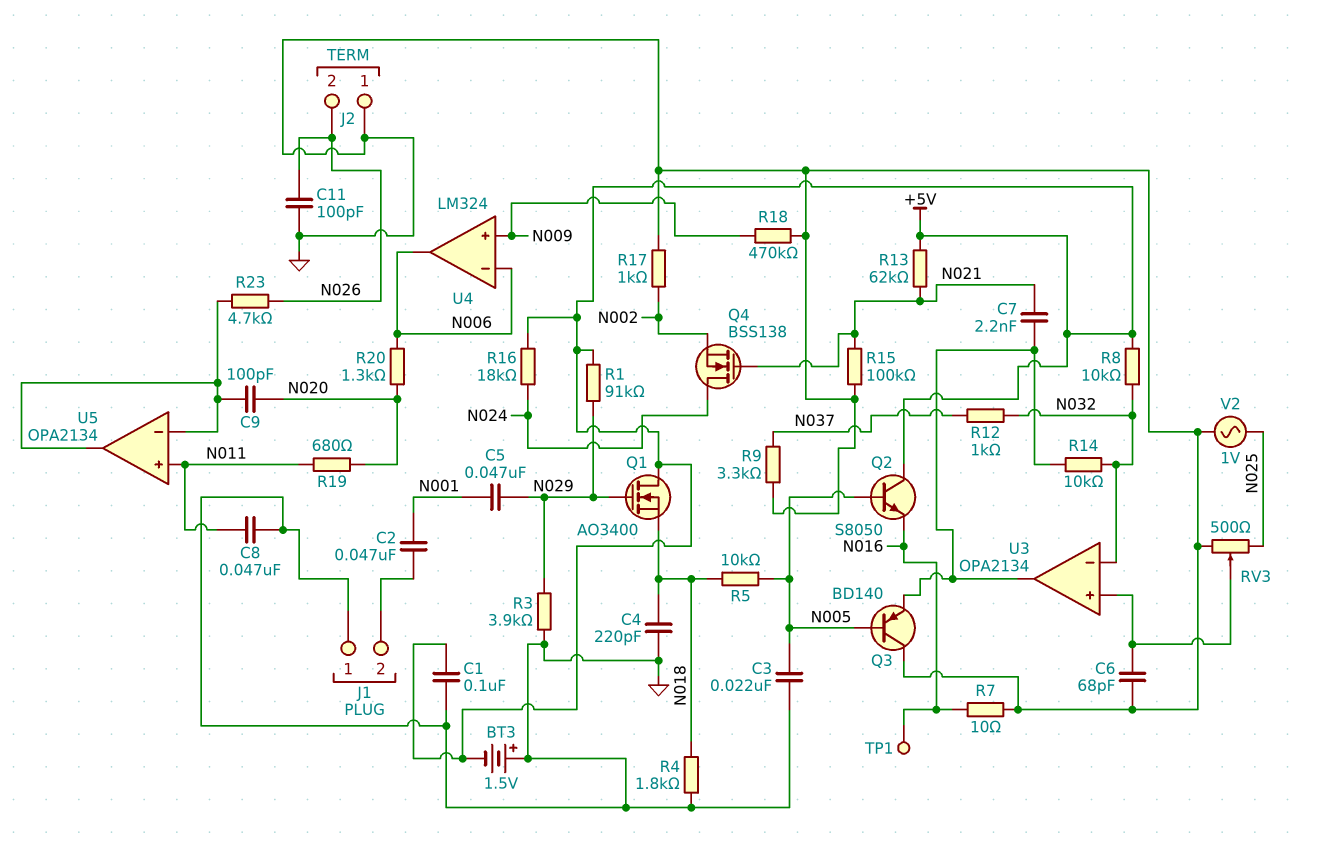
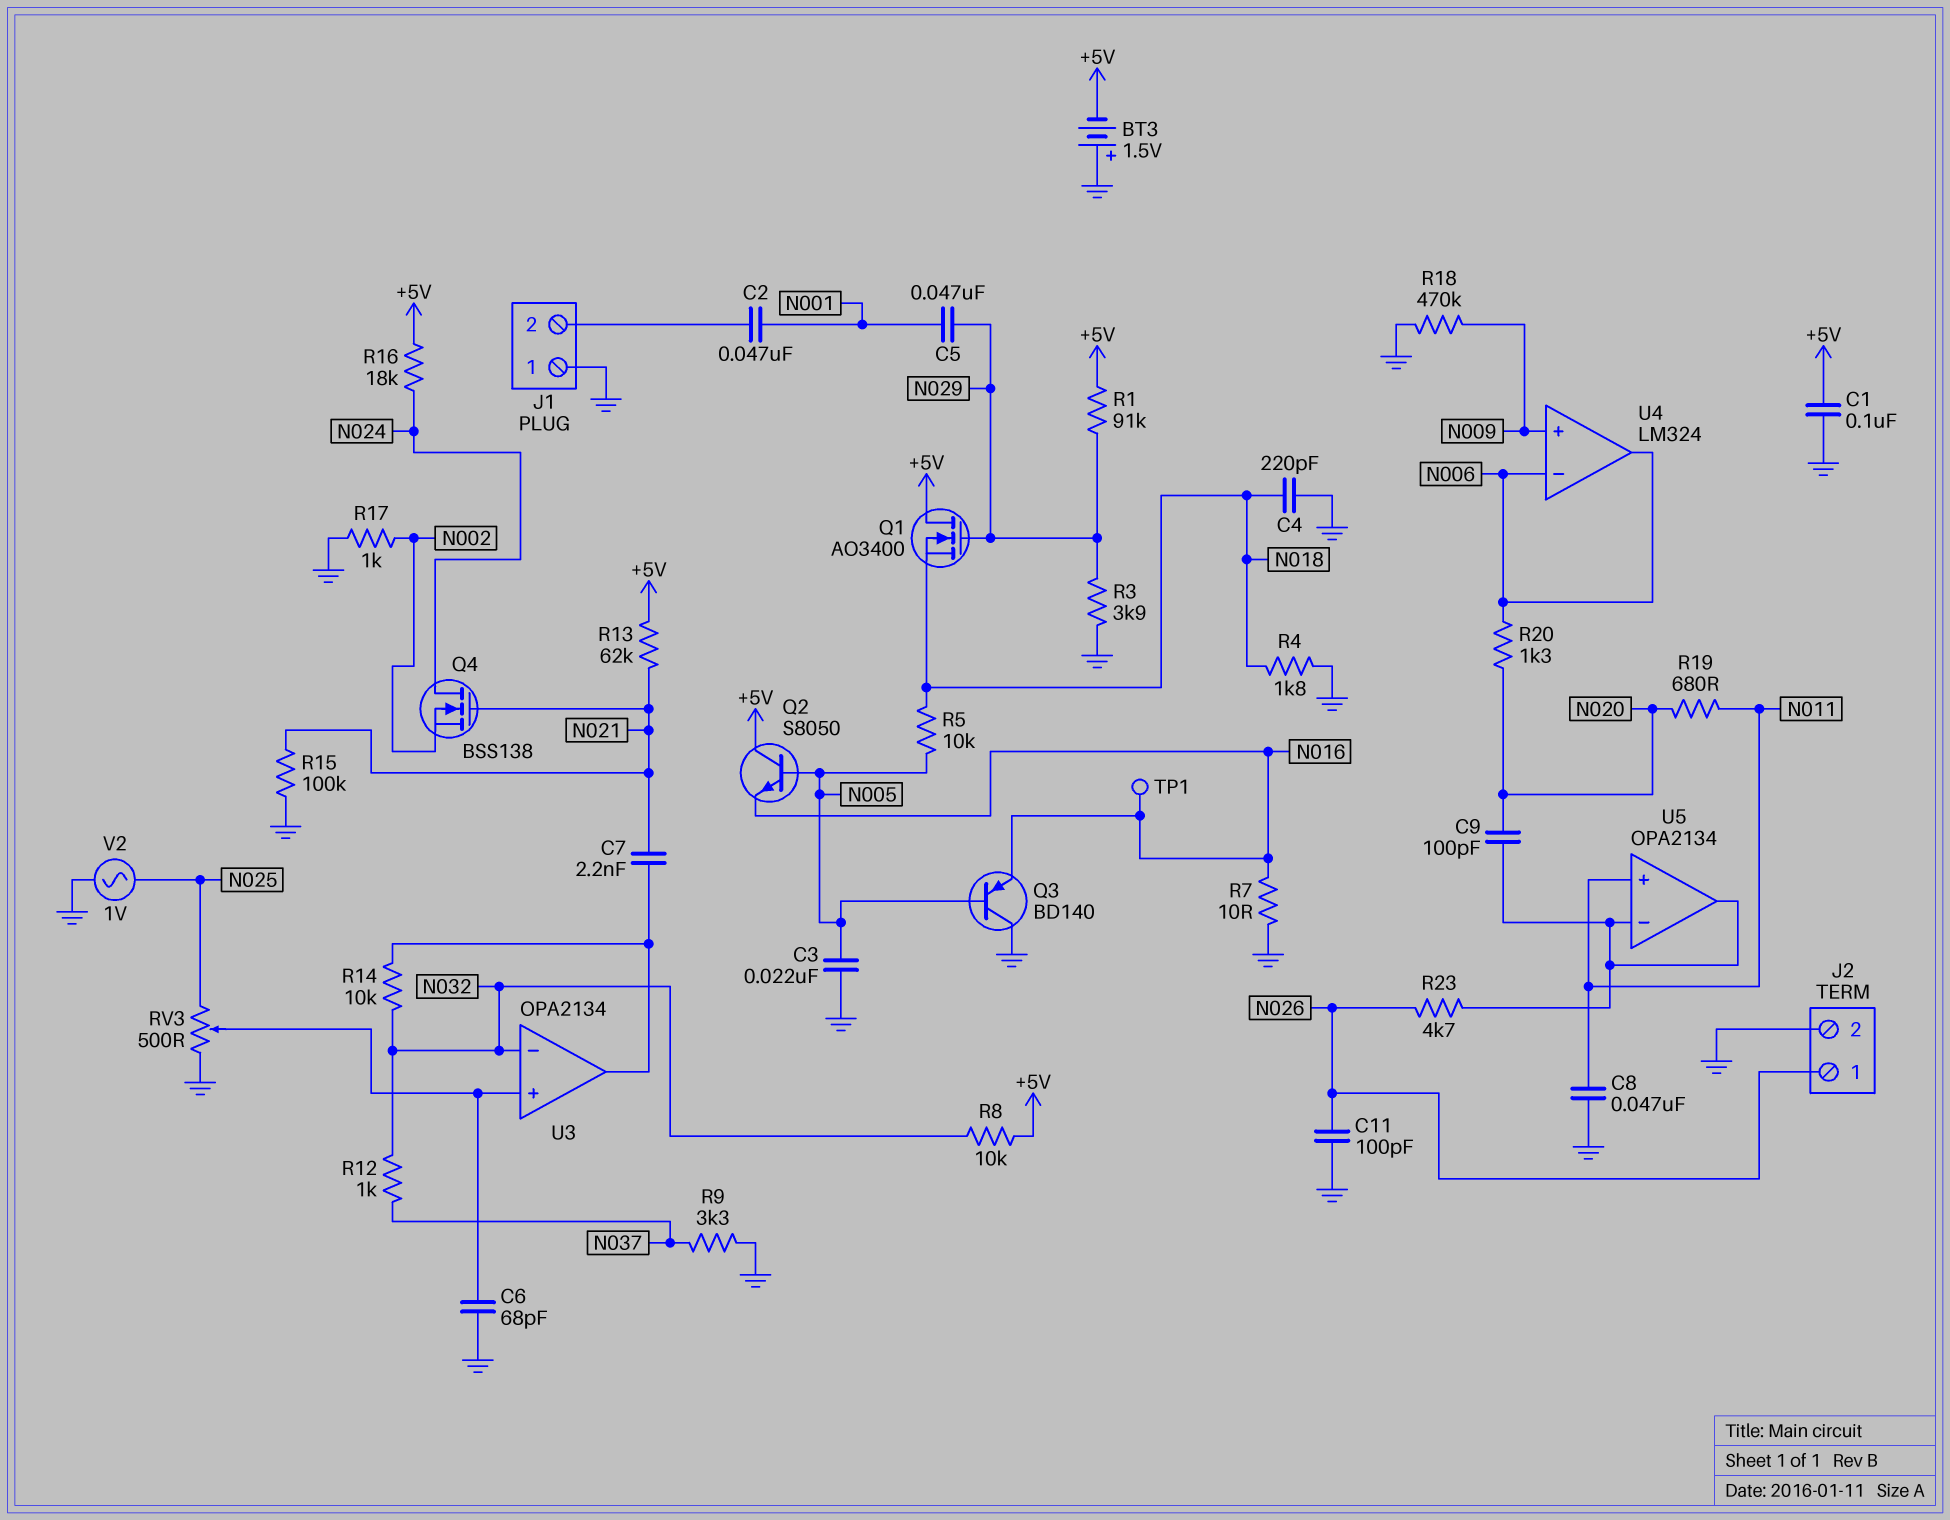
J2 pin 1: GND -> N026
J2 pin 2: N026 -> GND
Q3: PNP BD140 (B N005, C GND, E U3/out) -> PNP BD140 (B N005, C GND, E N016)

